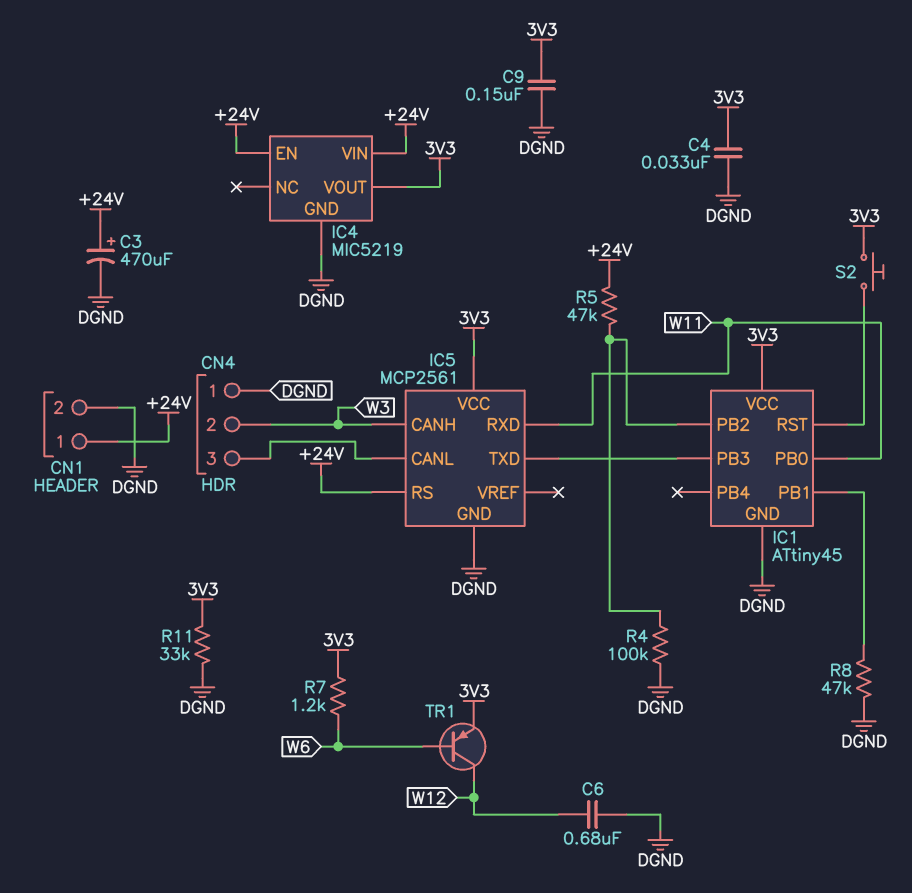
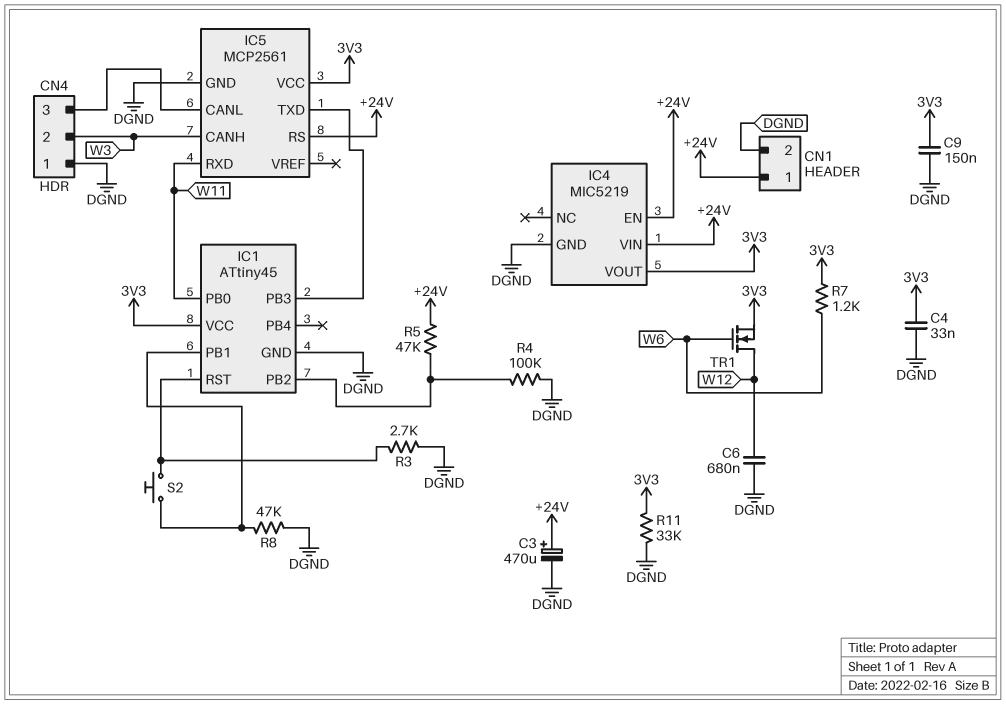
R3: none -> 2.7k (DGND, IC1/RST)
S2: button (3V3, IC1/RST) -> button (IC1/PB1, IC1/RST)
TR1: PNP (B W6, C W12, E 3V3) -> NMOS (G W6, D W12, S 3V3)

